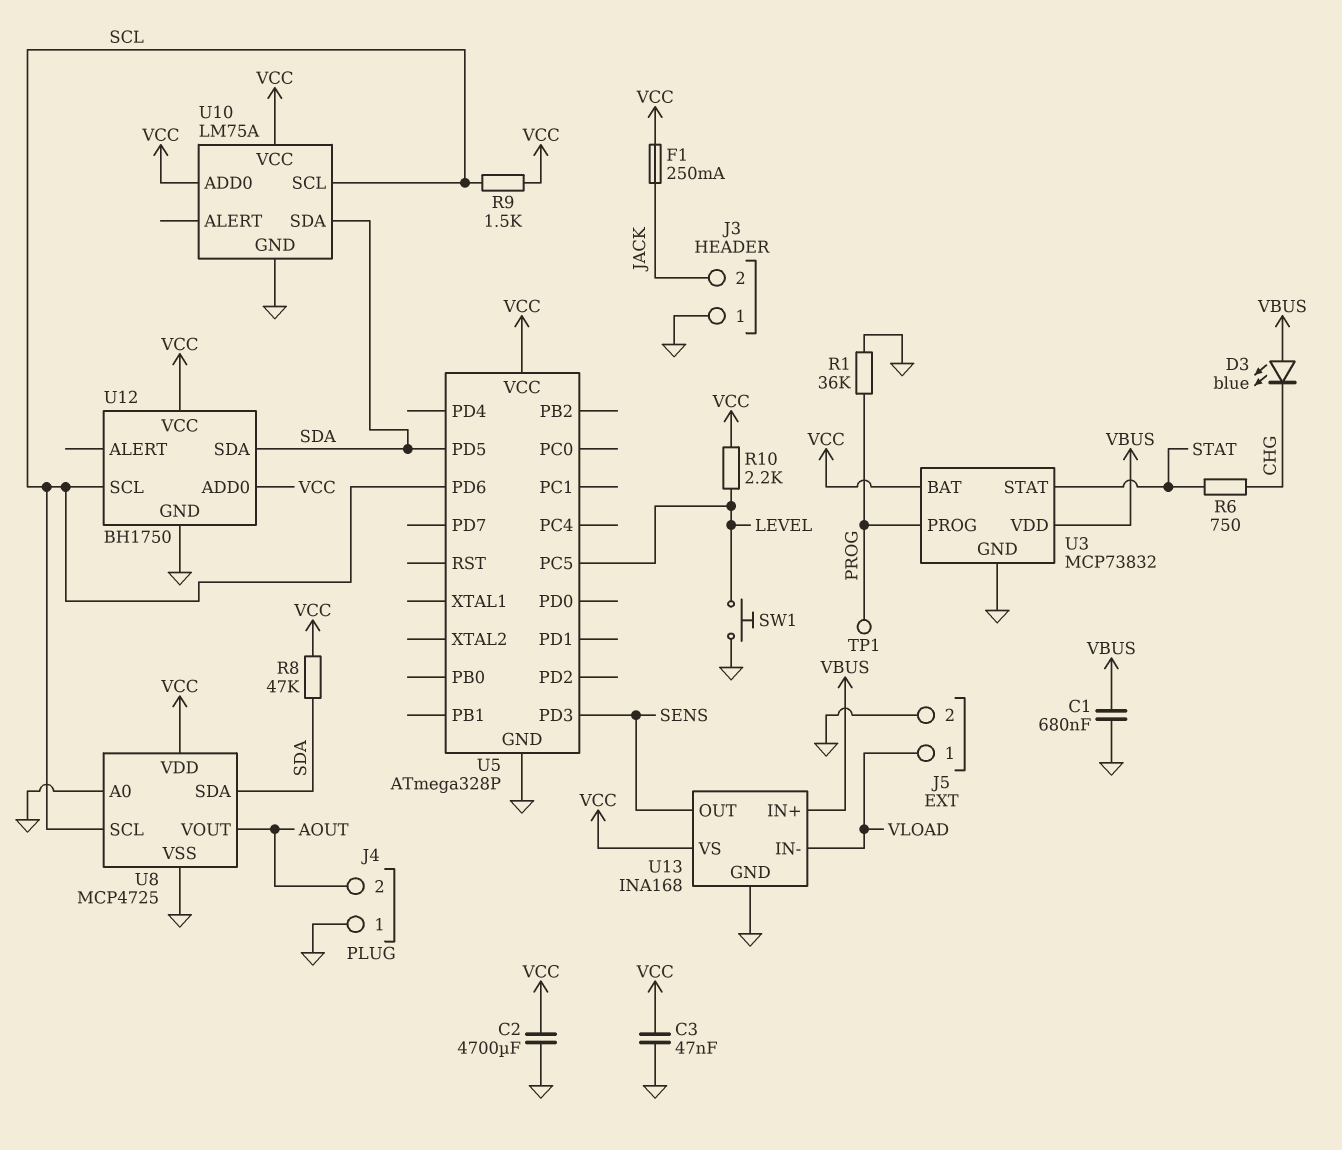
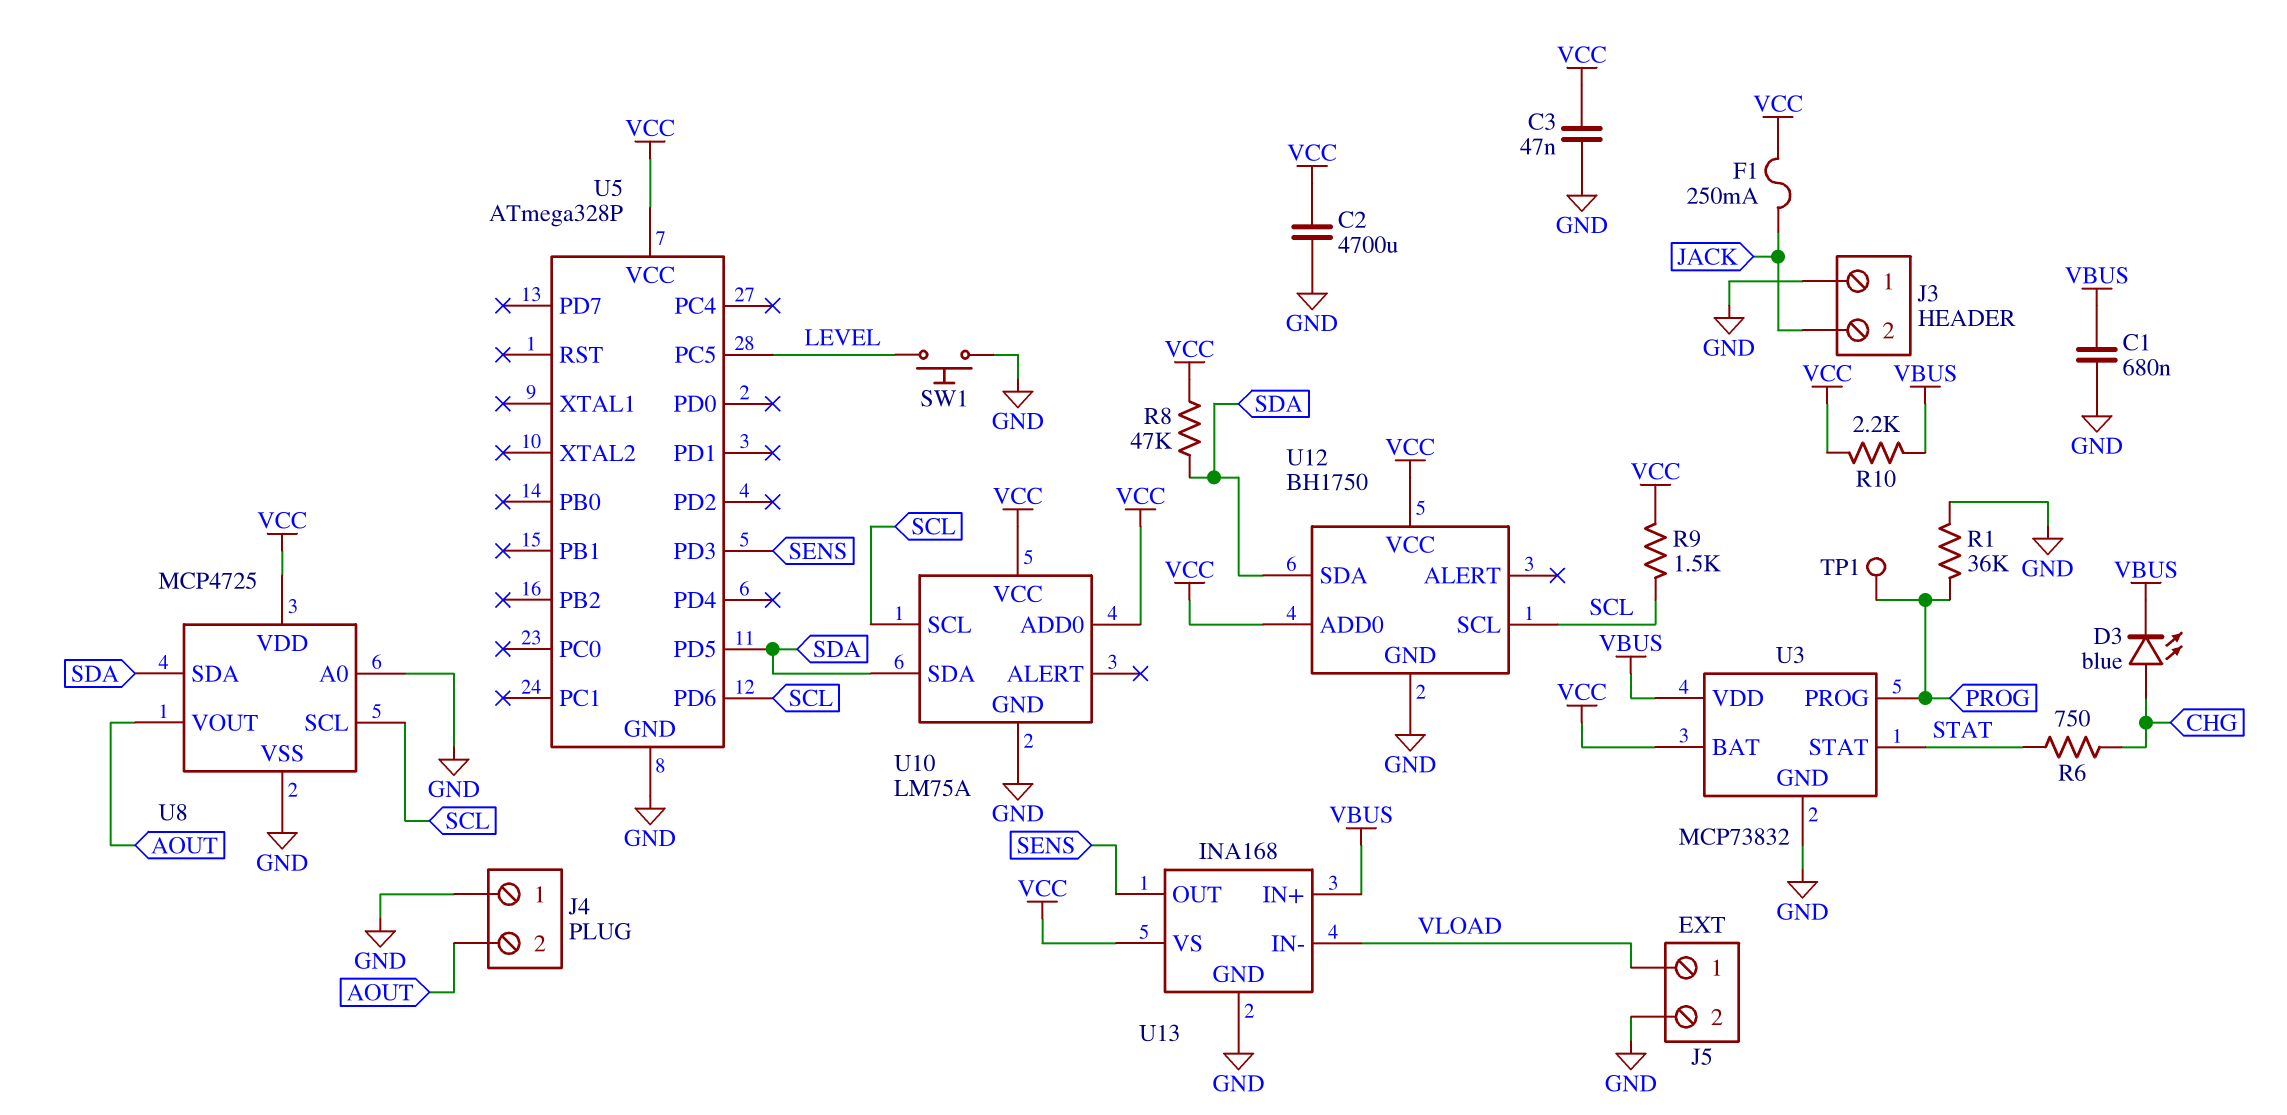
D3: LED blue (A VBUS, K CHG) -> LED blue (A CHG, K VBUS)
R10: 2.2k (LEVEL, VCC) -> 2.2k (VBUS, VCC)

